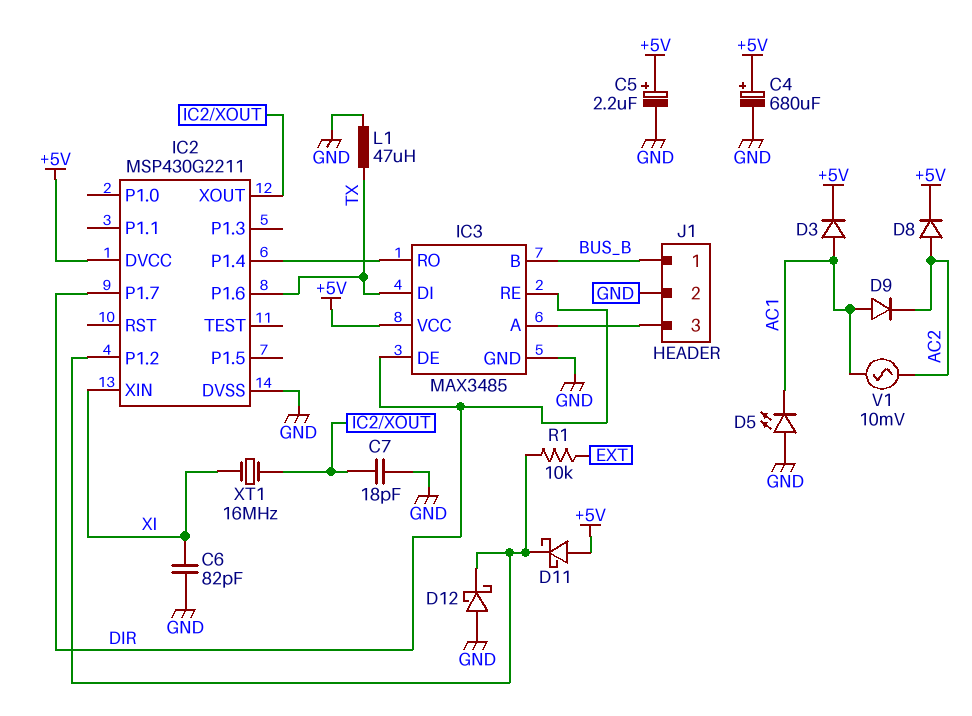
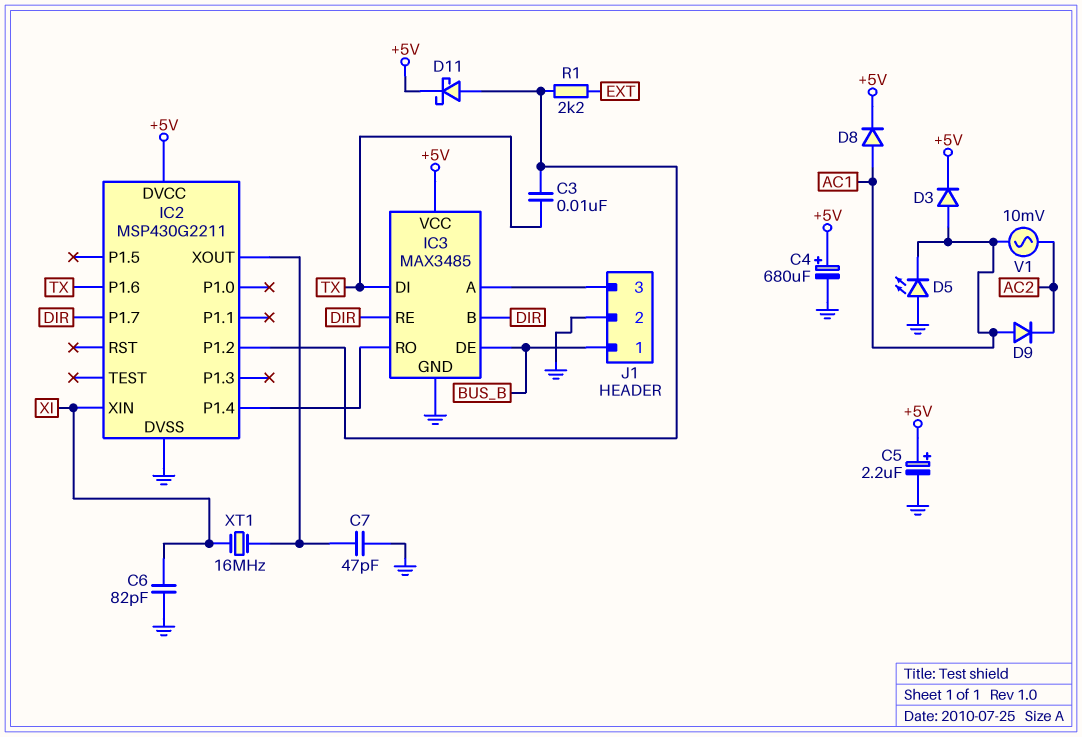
C3: none -> 10nF (IC2/P1.2, TX)
C7: 18pF (GND, IC2/XOUT) -> 47pF (GND, IC2/XOUT)
D8: diode (A AC2, K +5V) -> diode (A AC1, K +5V)
D11: schottky (A +5V, K IC2/P1.2) -> schottky (A IC2/P1.2, K +5V)
D12: schottky (A GND, K IC2/P1.2) -> none
IC3 pin B: BUS_B -> DIR
IC3 pin DE: DIR -> BUS_B
L1: 47uH (GND, TX) -> none
R1: 10k (EXT, IC2/P1.2) -> 2.2k (EXT, IC2/P1.2)

